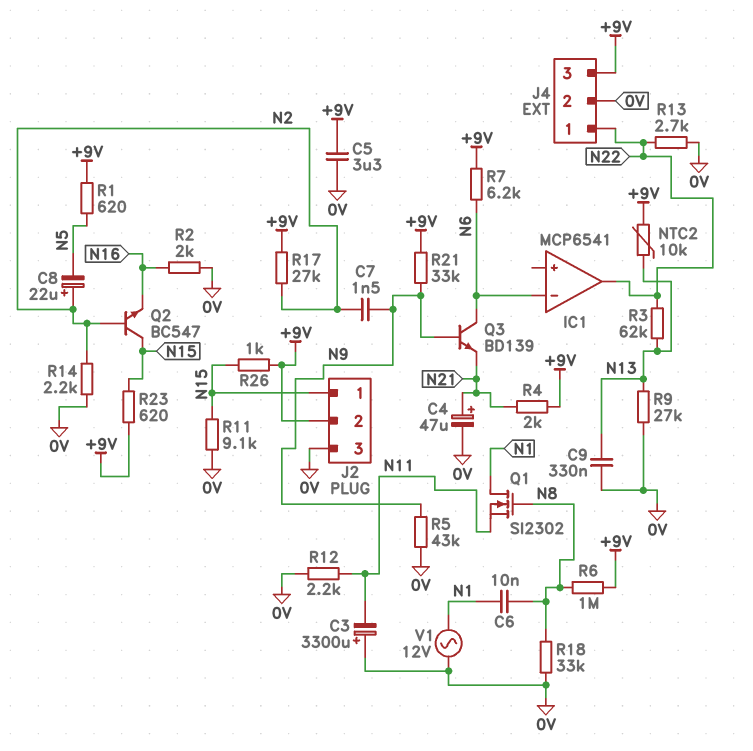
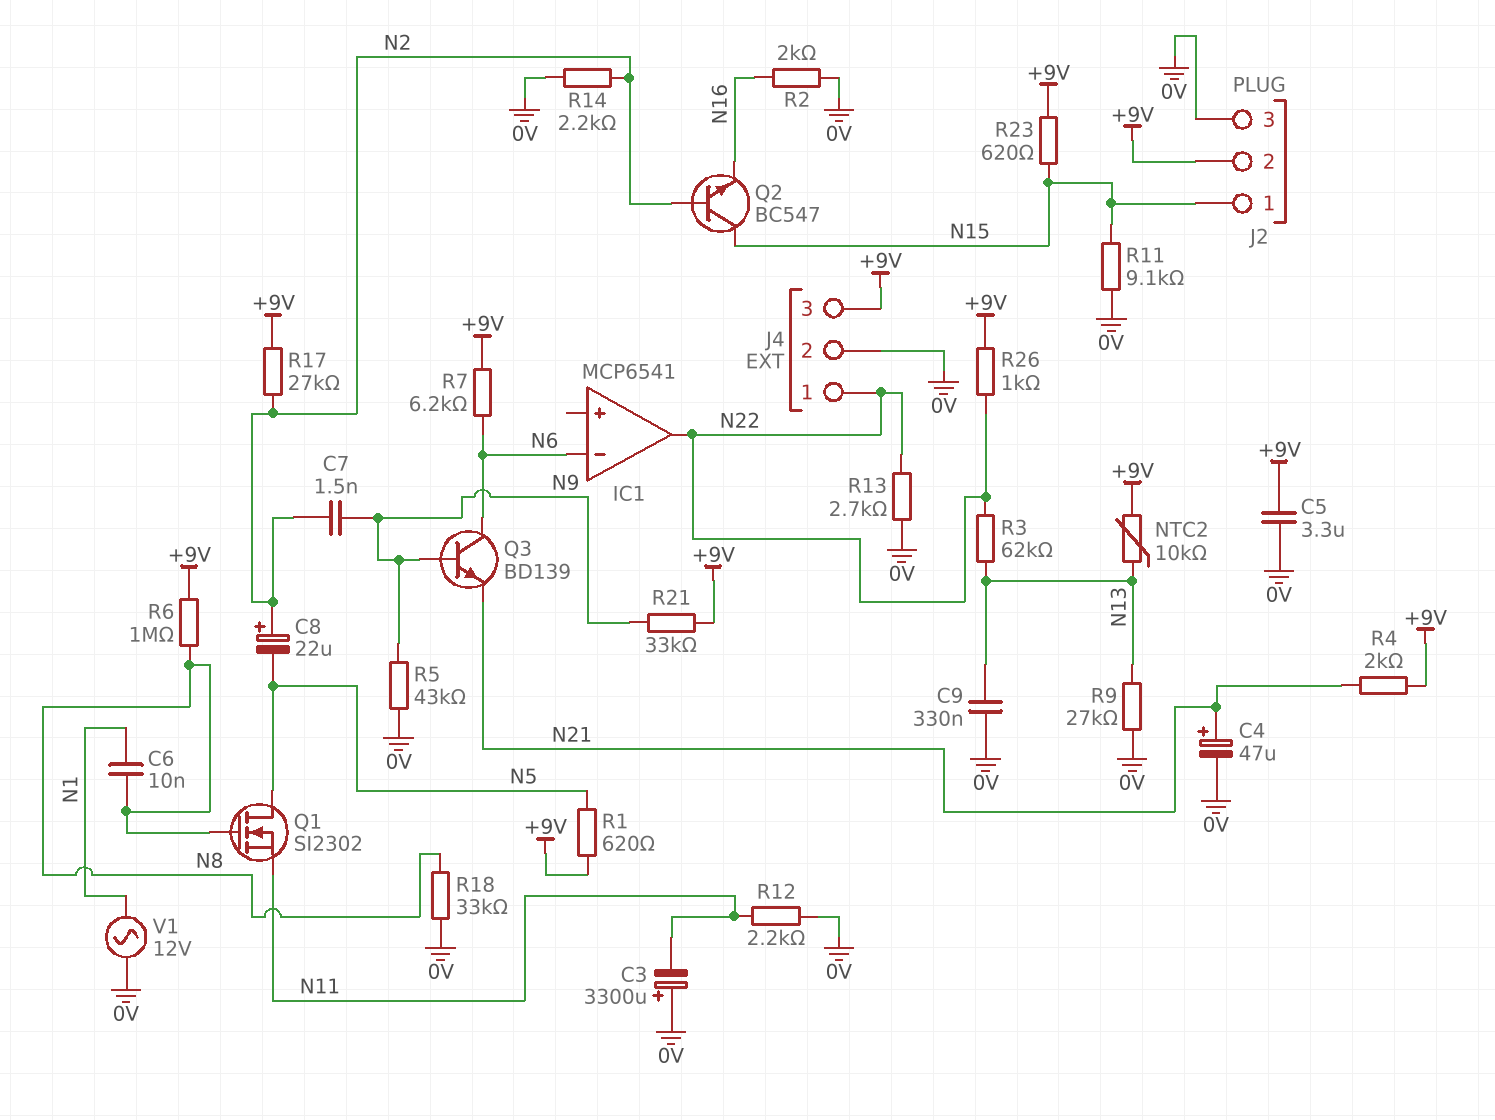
Q1: NMOS SI2302 (G N8, D N1, S N11) -> NMOS SI2302 (G N8, D N5, S N11)
R26: 1k (+9V, N15) -> 1k (+9V, N22)

